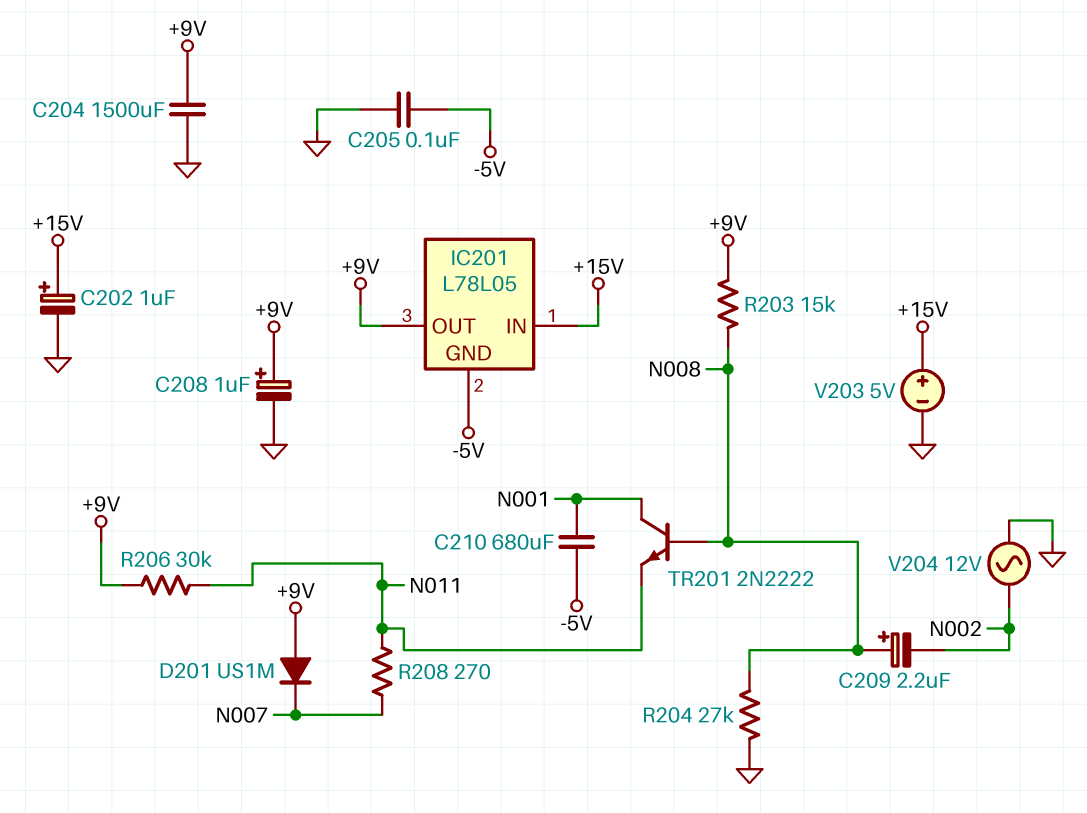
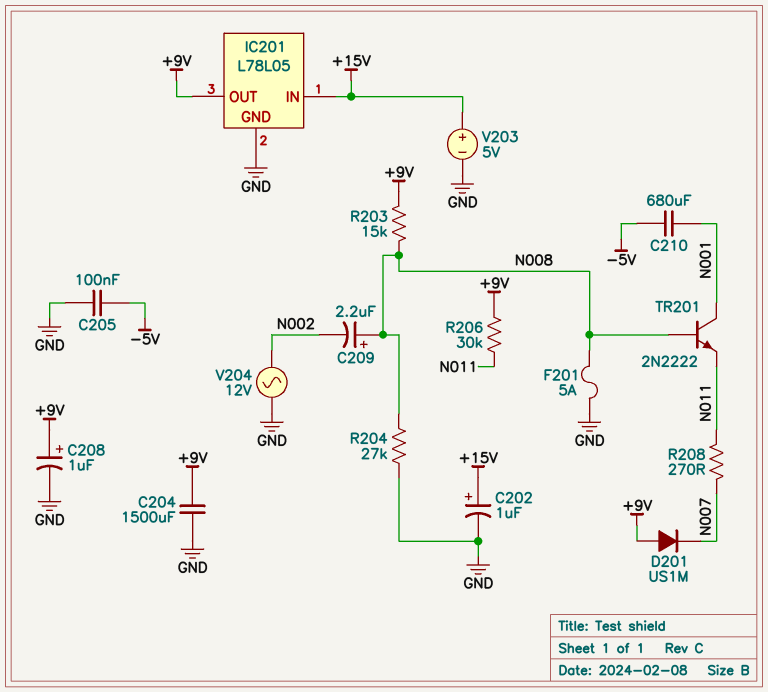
F201: none -> 5A (GND, N008)
IC201 pin GND: -5V -> GND

